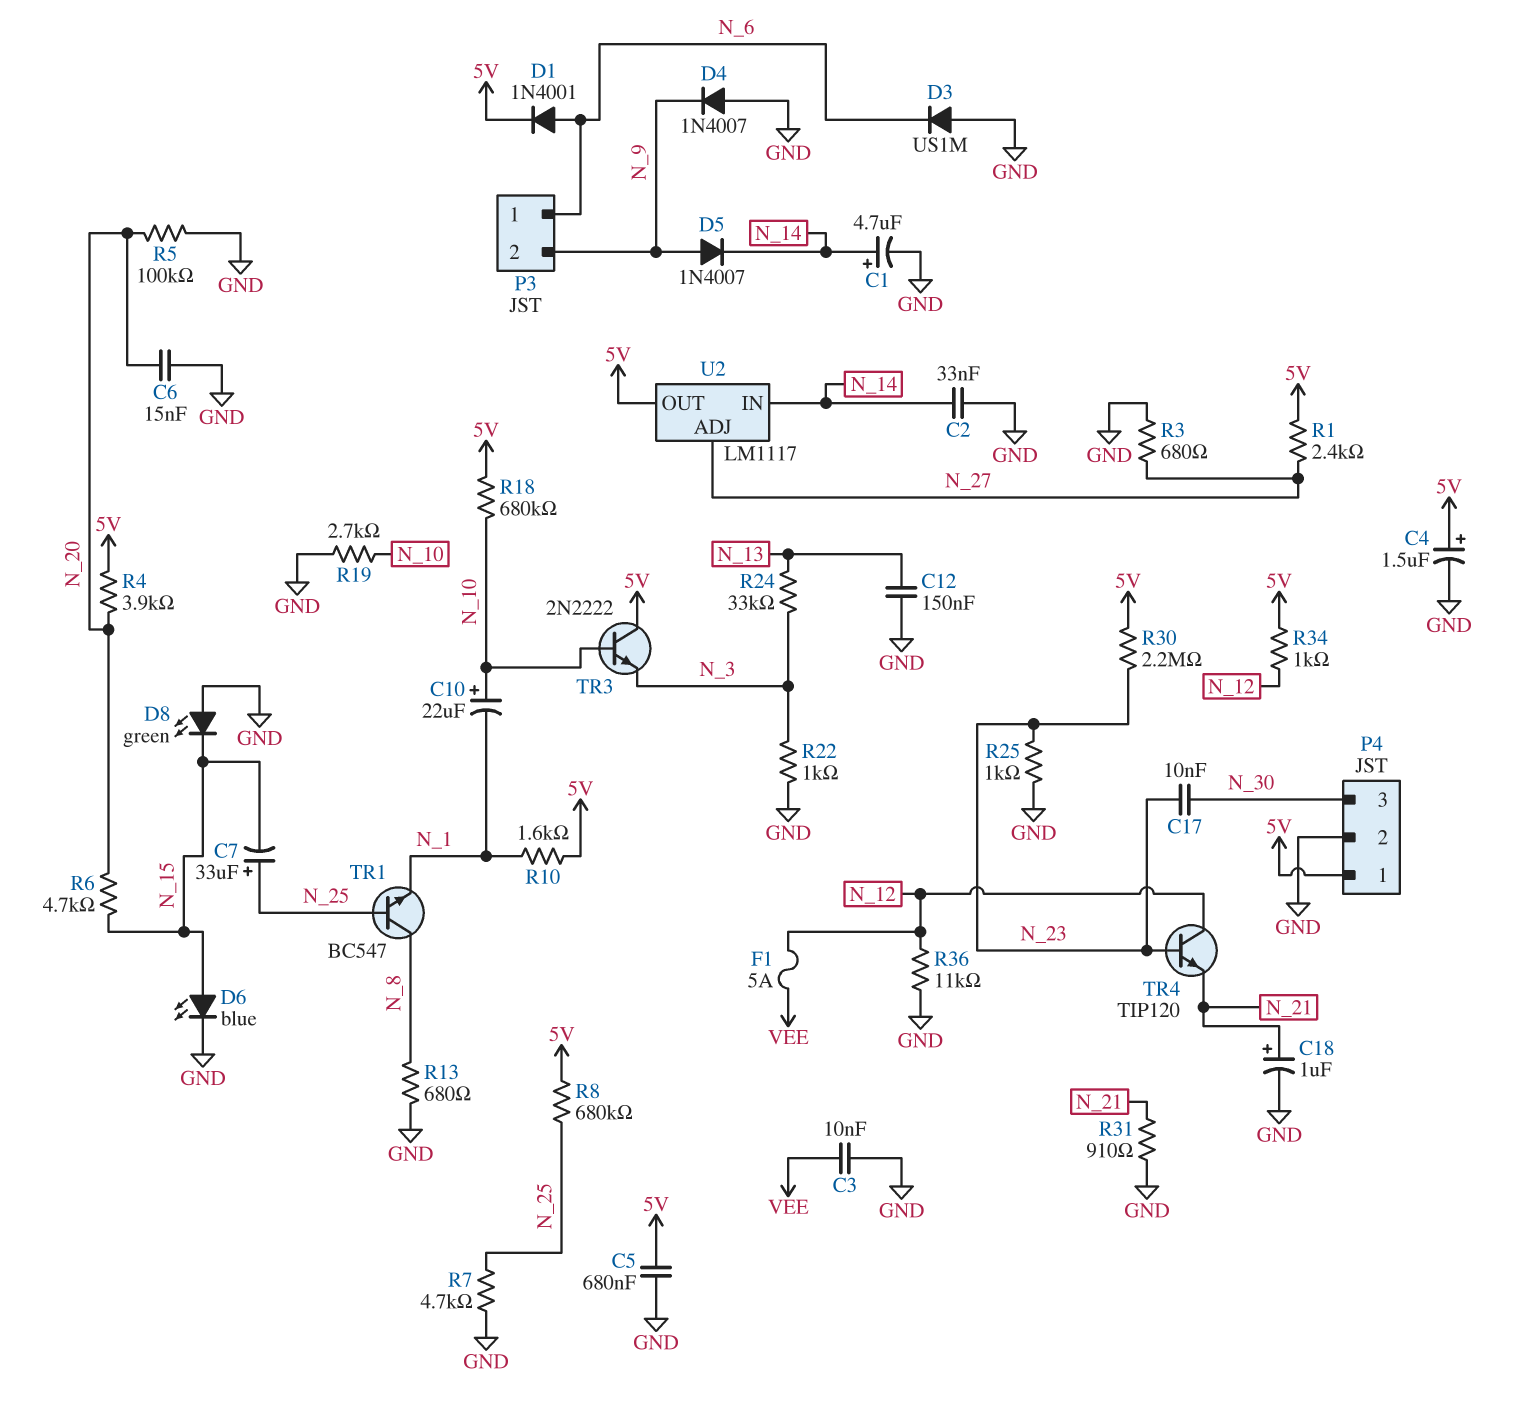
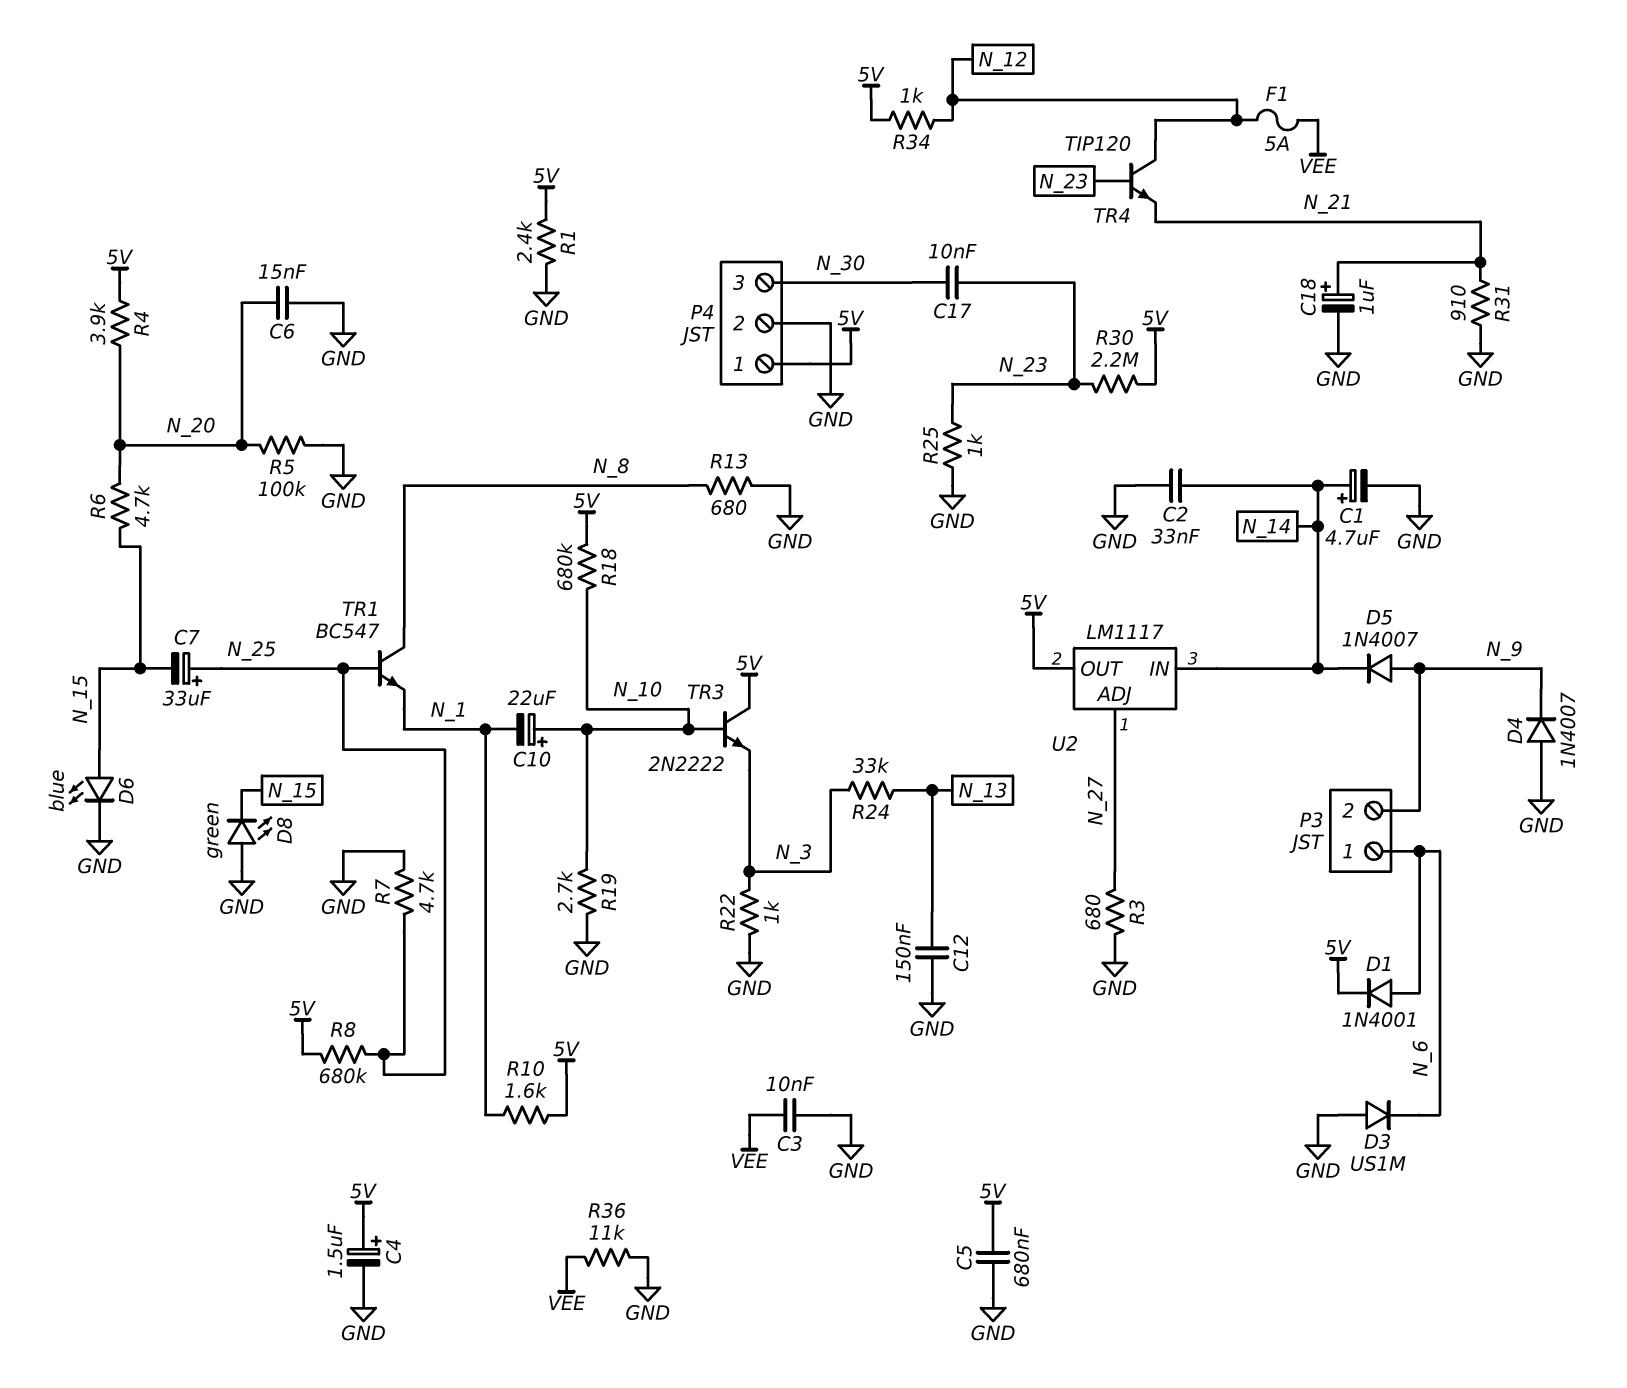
R1: 2.4k (5V, N_27) -> 2.4k (5V, GND)
R36: 11k (GND, N_12) -> 11k (GND, VEE)

